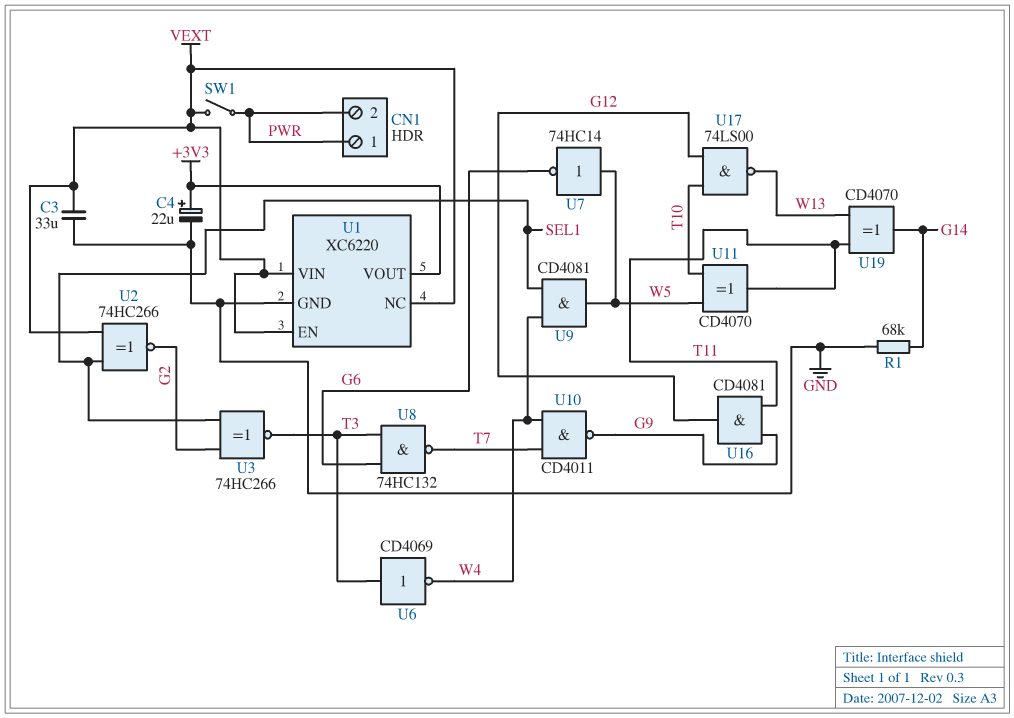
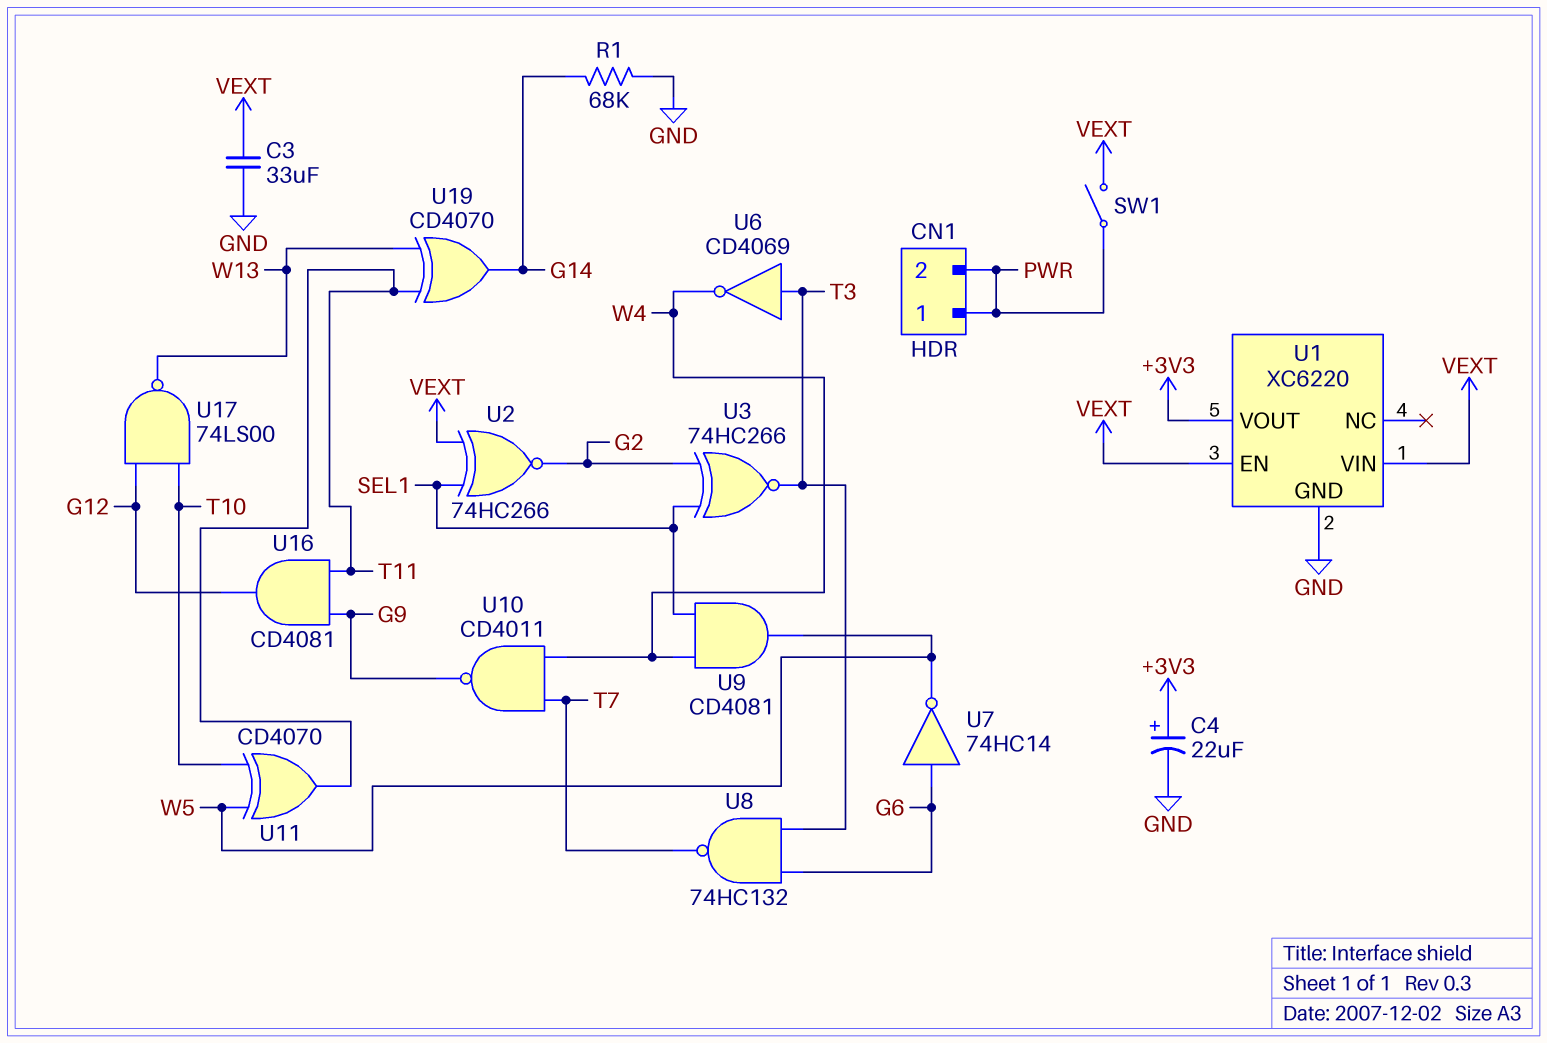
U1 pin NC: VEXT -> none
U7: NOT 74HC14 (in W5, out G6) -> NOT 74HC14 (in G6, out W5)

